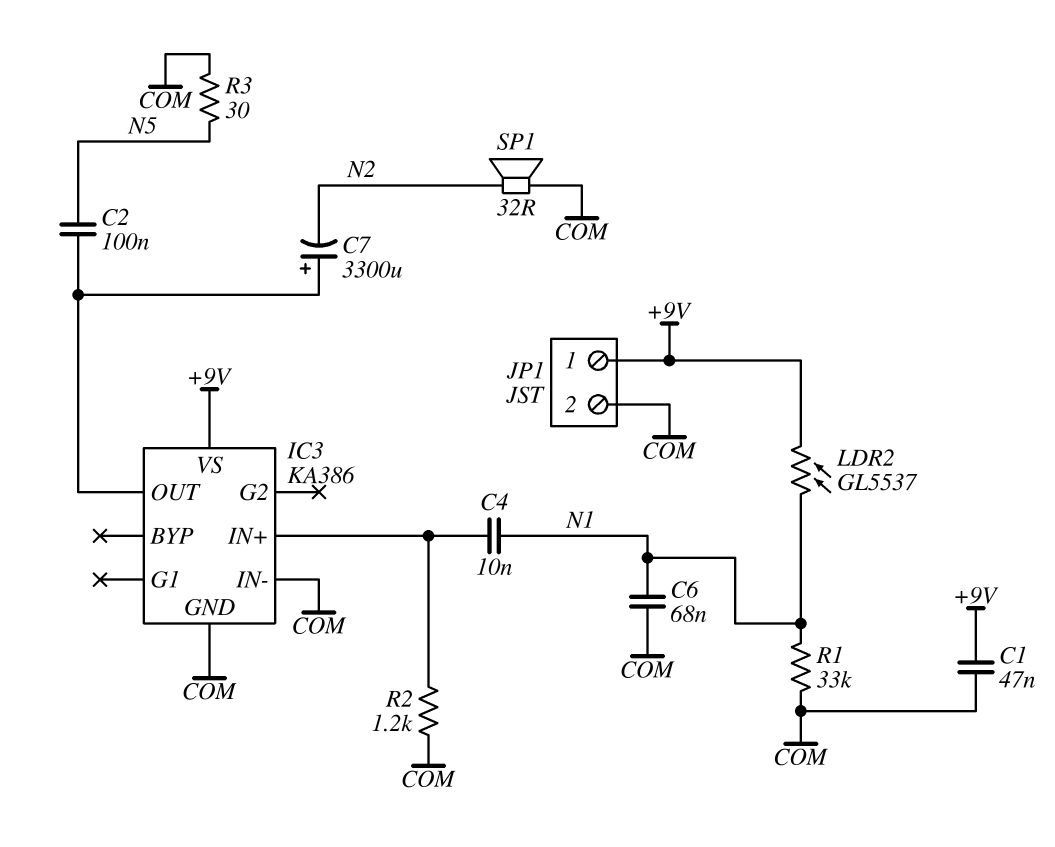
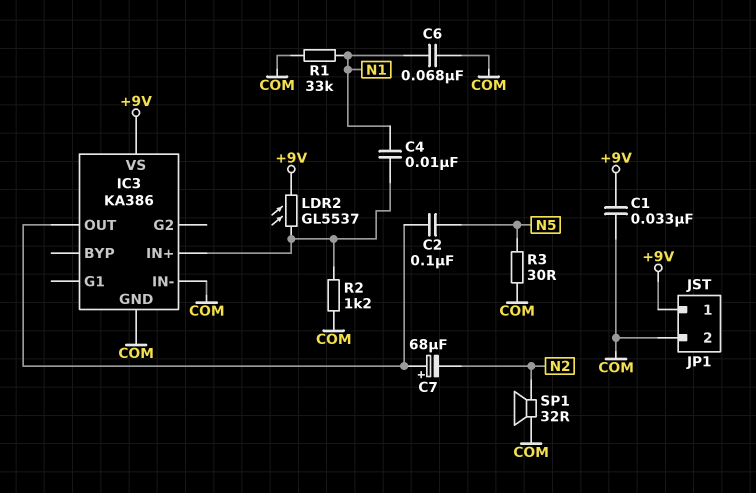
C1: 47nF (+9V, COM) -> 33nF (+9V, COM)
C7: 3300uF (plus IC3/OUT, minus N2) -> 68uF (plus IC3/OUT, minus N2)
LDR2: GL5537 (+9V, N1) -> GL5537 (+9V, IC3/IN+)

